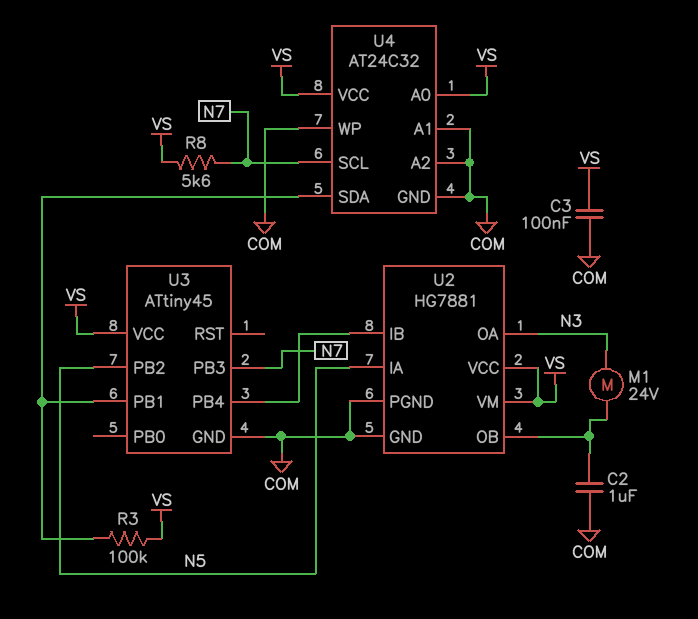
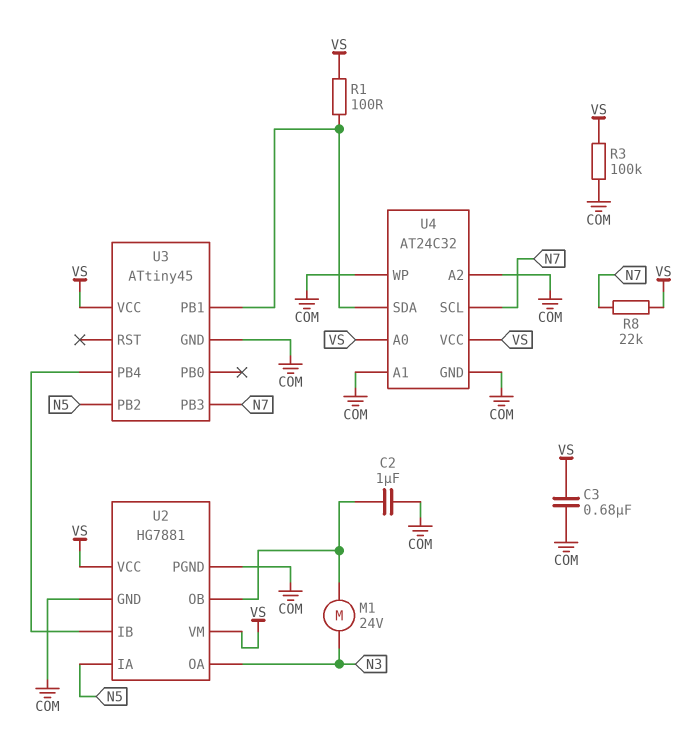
C3: 100nF (COM, VS) -> 680nF (COM, VS)
R1: none -> 100 (U3/PB1, VS)
R3: 100k (U3/PB1, VS) -> 100k (COM, VS)
R8: 5.6k (N7, VS) -> 22k (N7, VS)

